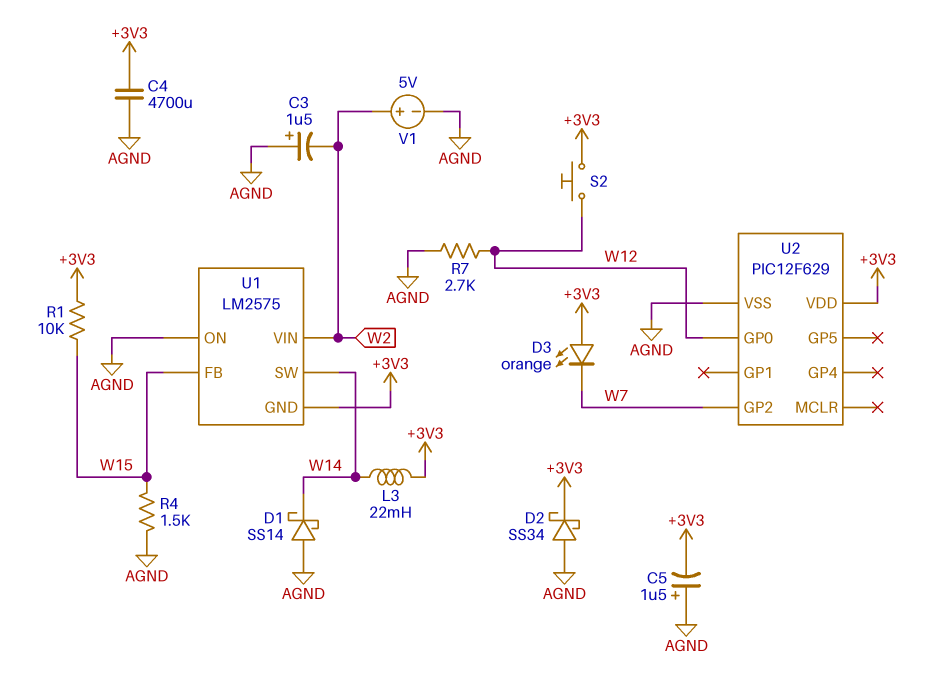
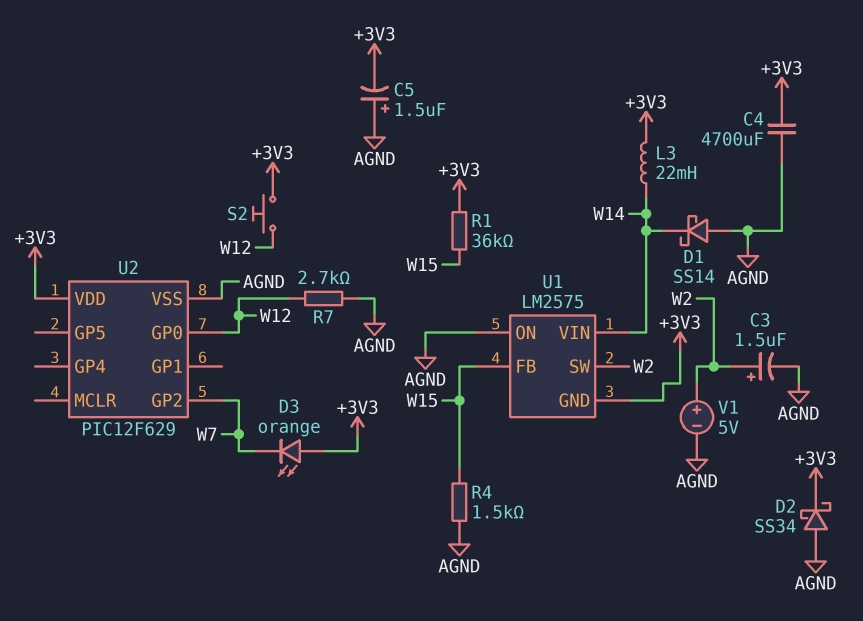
C3: 1.5uF (plus AGND, minus W2) -> 1.5uF (plus W2, minus AGND)
R1: 10k (+3V3, W15) -> 36k (+3V3, W15)
U1 pin SW: W14 -> W2
U1 pin VIN: W2 -> W14

